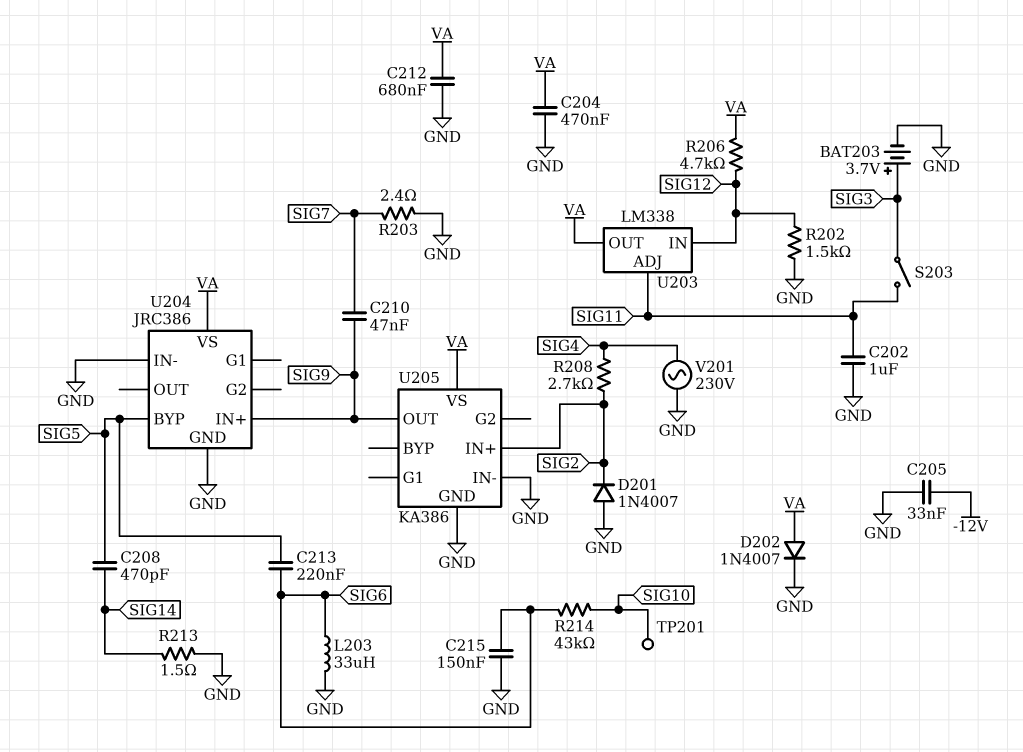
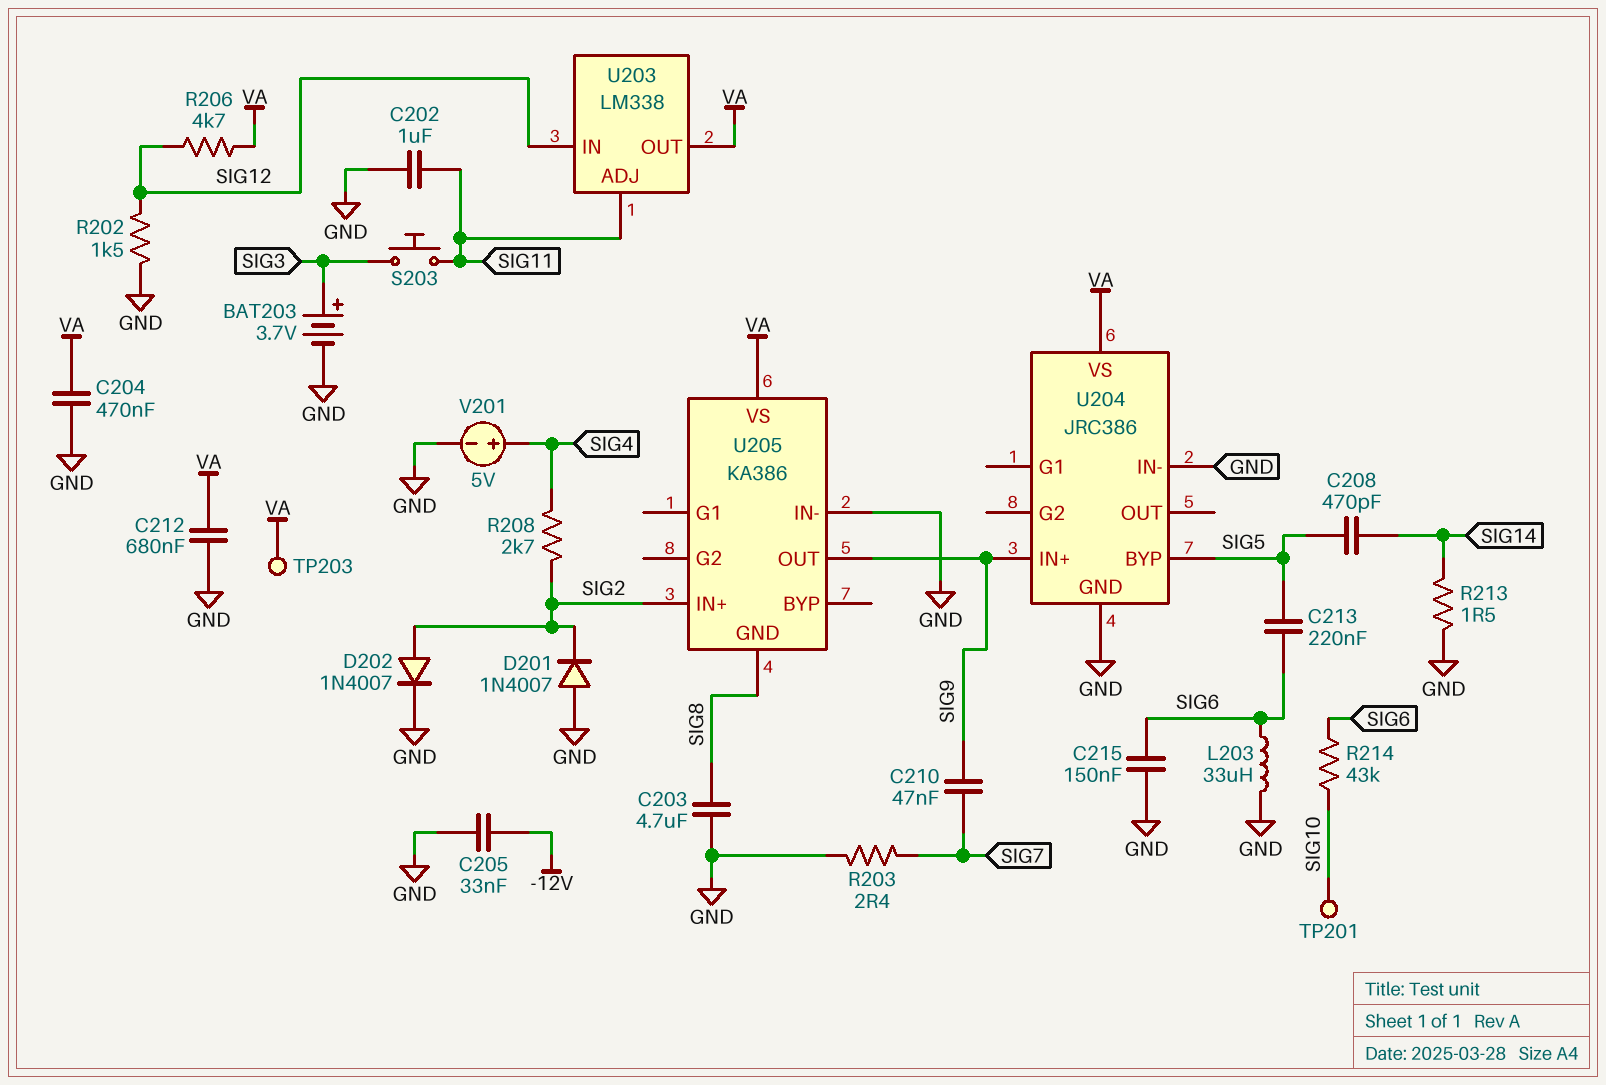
C203: none -> 4.7uF (GND, SIG8)
D202: diode 1N4007 (A VA, K GND) -> diode 1N4007 (A SIG2, K GND)
S203: switch (SIG3, SIG11) -> button (SIG3, SIG11)
TP203: none -> test point (VA)
U205 pin GND: GND -> SIG8
V201: AC 230V (GND, SIG4) -> 5V (plus SIG4, minus GND)

